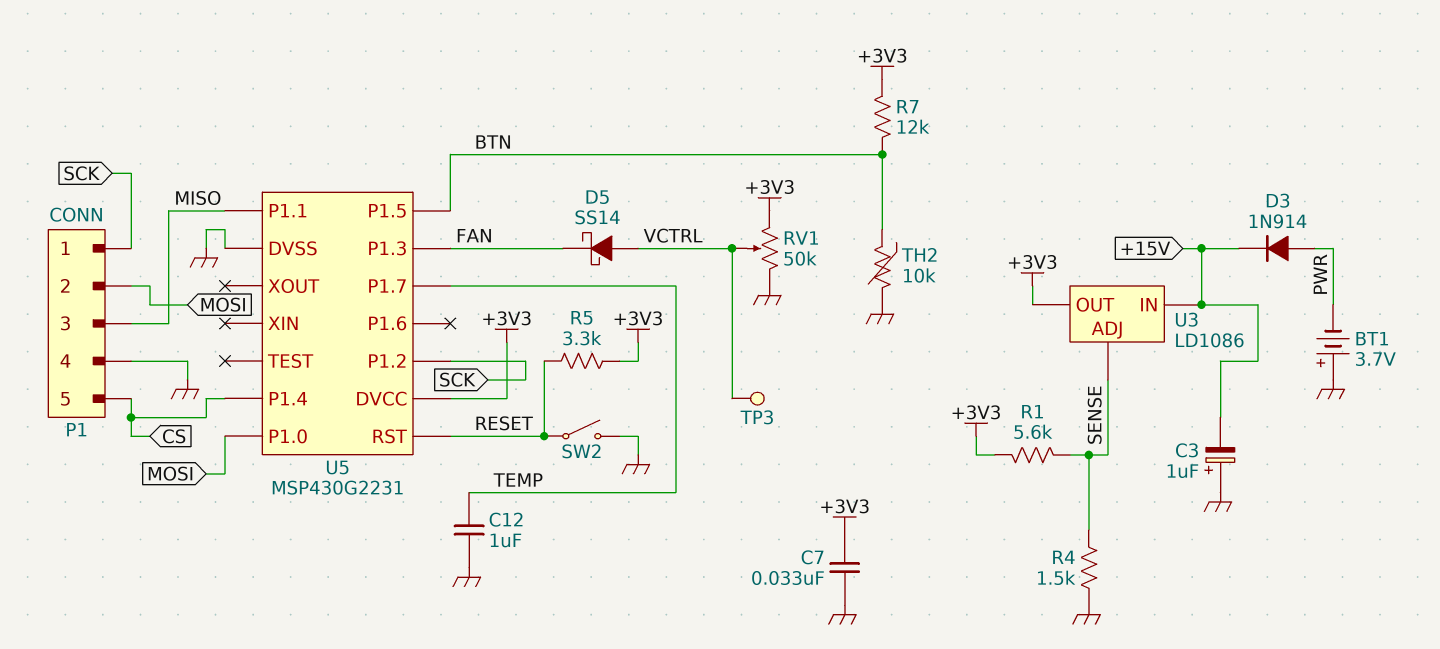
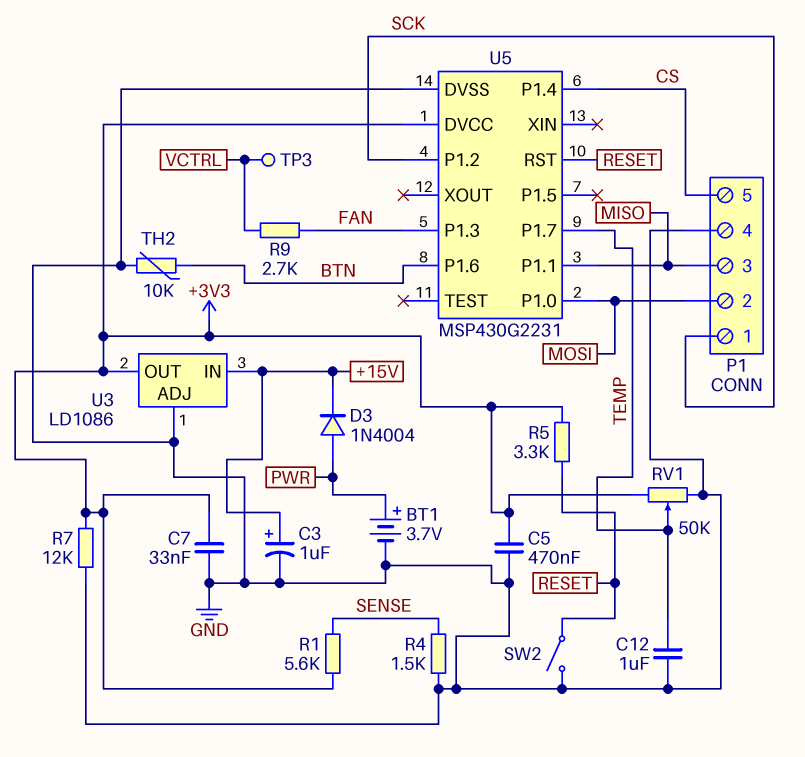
BT1: 3.7V (plus GND, minus PWR) -> 3.7V (plus PWR, minus GND)
C3: 1uF (plus GND, minus +15V) -> 1uF (plus +15V, minus GND)
C5: none -> 470nF (+3V3, GND)
D3: diode 1N914 (A PWR, K +15V) -> diode 1N4004 (A PWR, K +15V)
D5: schottky SS14 (A VCTRL, K FAN) -> none
R7: 12k (+3V3, BTN) -> 12k (+3V3, GND)
R9: none -> 2.7k (FAN, VCTRL)
RV1: 50k (+3V3, GND, wiper VCTRL) -> 50k (+3V3, GND, wiper TEMP)
U3 pin ADJ: SENSE -> GND
U5 pin P1.5: BTN -> none
U5 pin P1.6: none -> BTN

